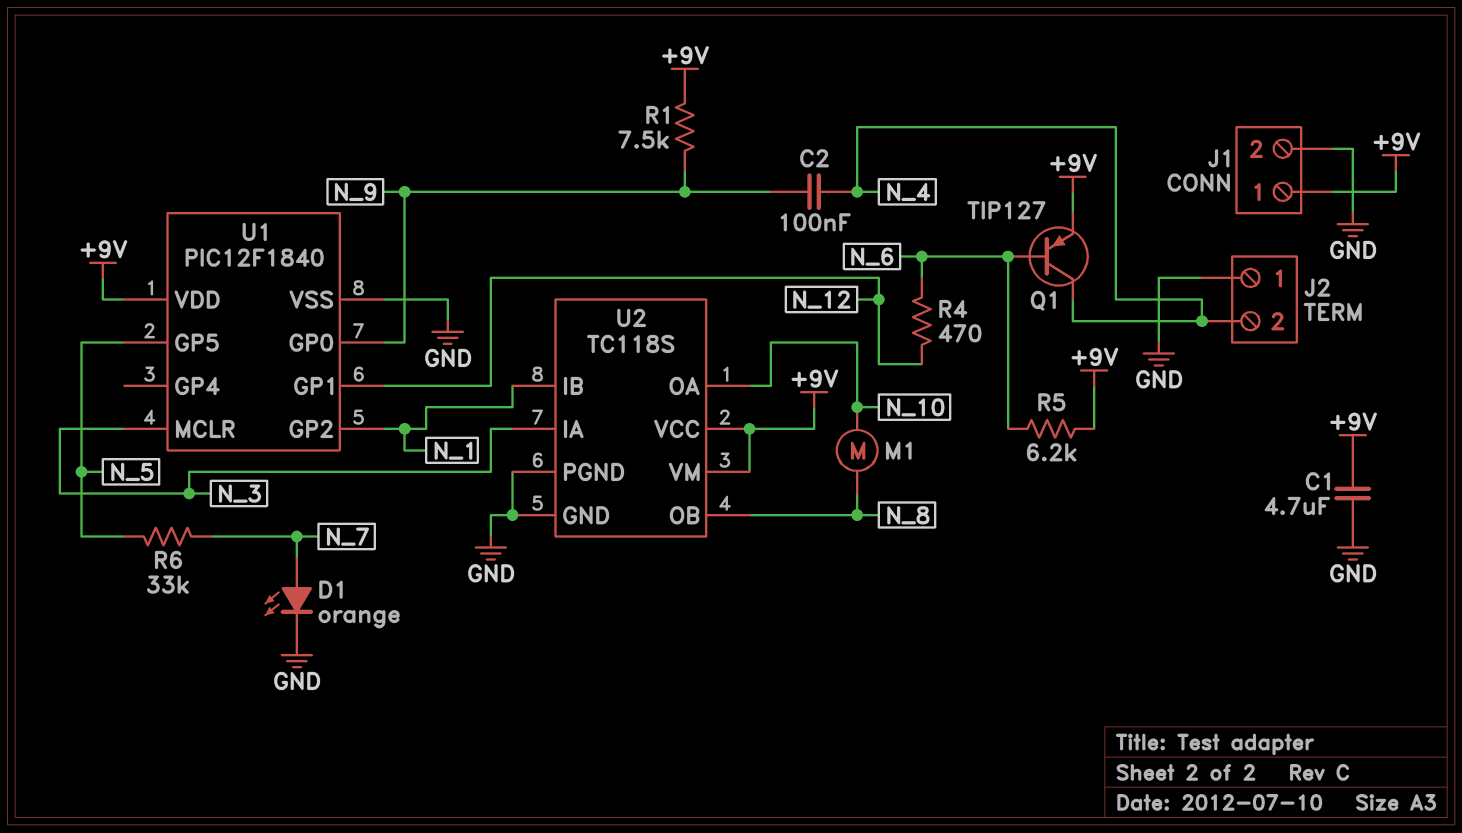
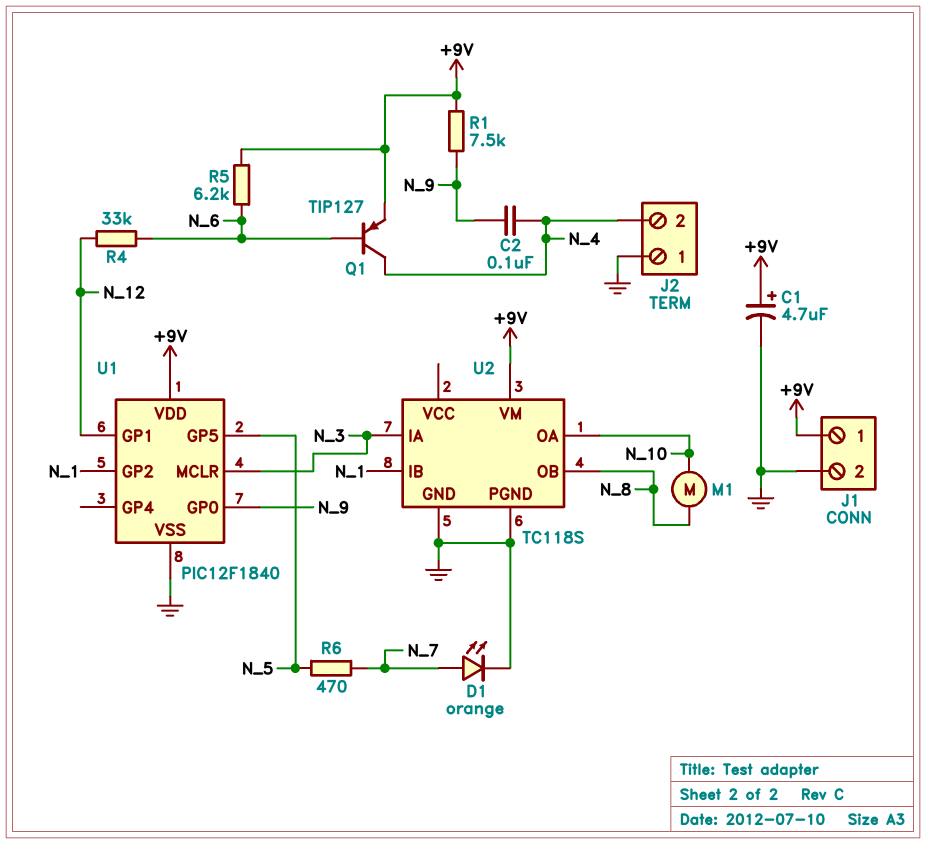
C1: 4.7uF (+9V, GND) -> 4.7uF (plus +9V, minus GND)
R4: 470 (N_6, N_12) -> 33k (N_6, N_12)
R6: 33k (N_5, N_7) -> 470 (N_5, N_7)
U2 pin VCC: +9V -> none

